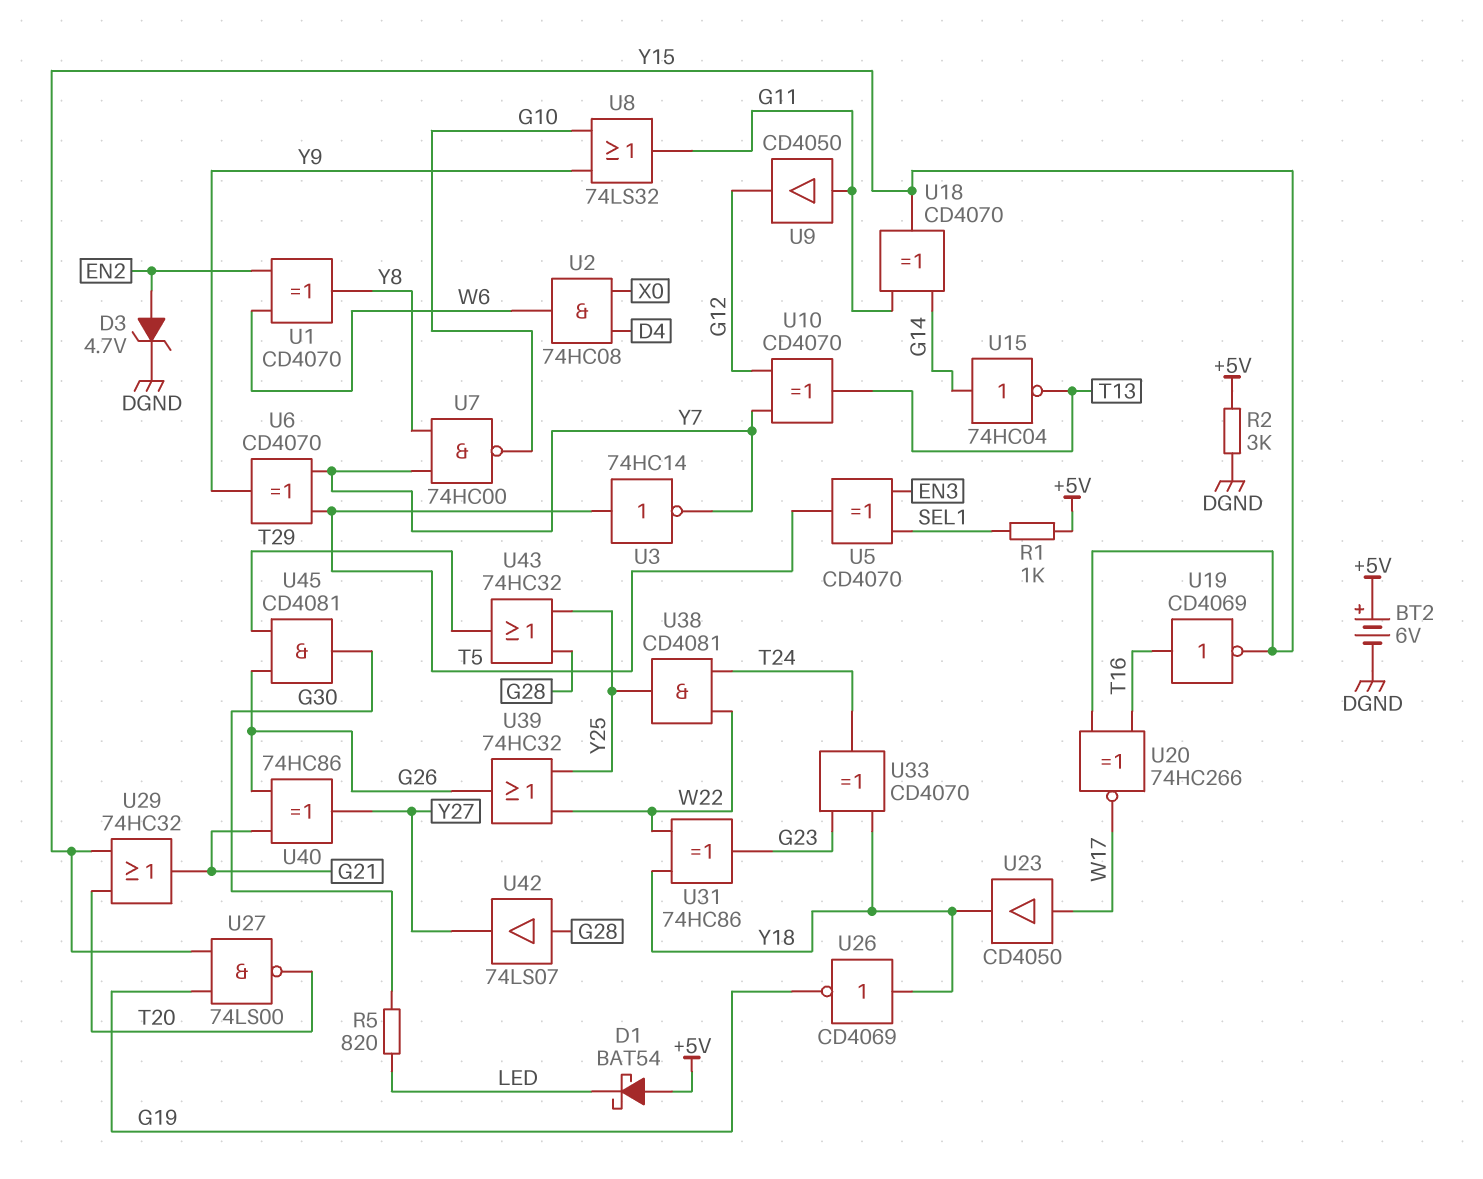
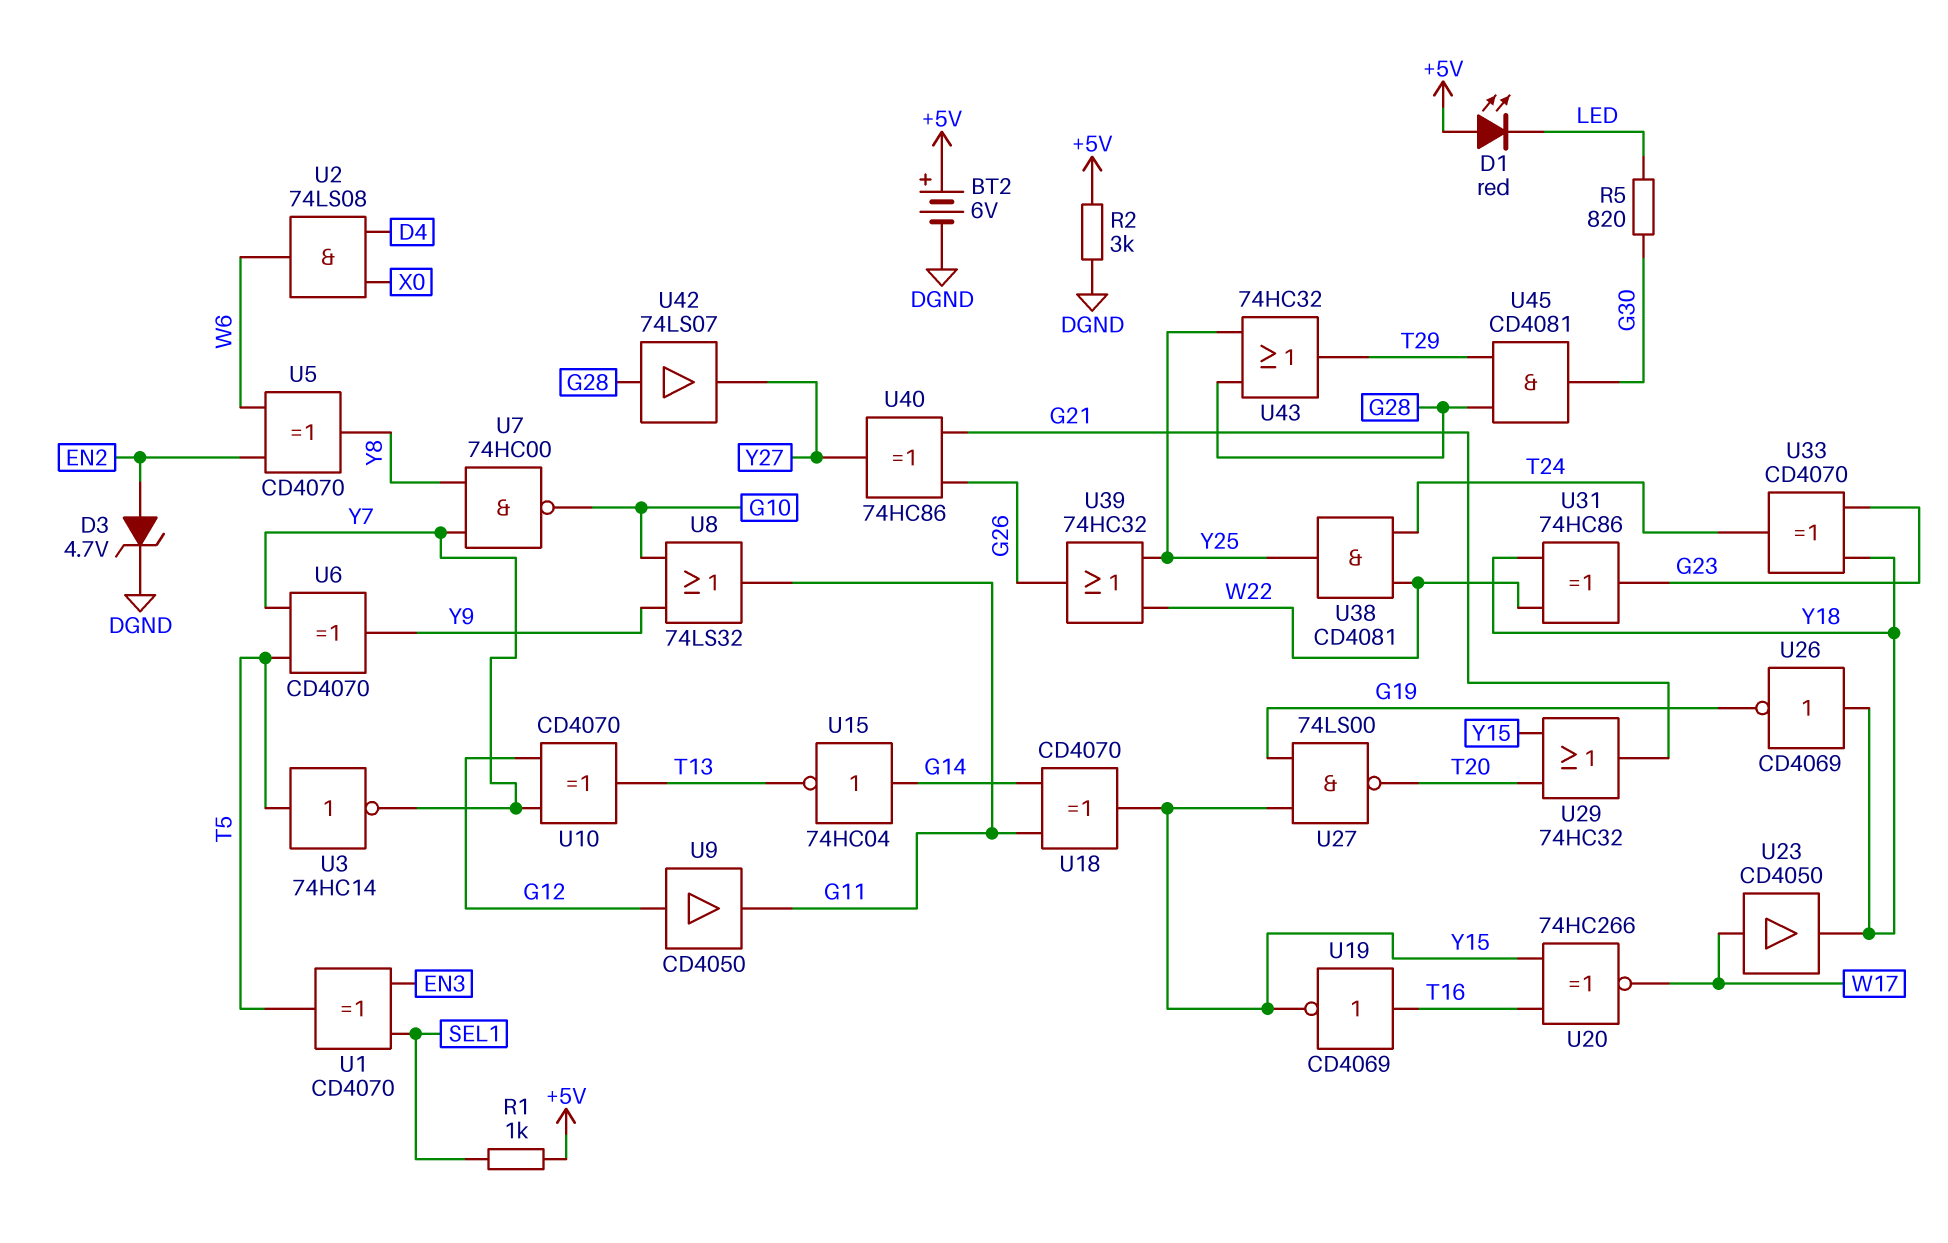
D1: schottky BAT54 (A +5V, K LED) -> LED red (A +5V, K LED)
U1: XOR CD4070 (in EN2, in W6, out Y8) -> XOR CD4070 (in EN3, in SEL1, out T5)
U2: AND 74HC08 (in D4, in X0, out W6) -> AND 74LS08 (in D4, in X0, out W6)
U5: XOR CD4070 (in EN3, in SEL1, out T5) -> XOR CD4070 (in EN2, in W6, out Y8)
U9: buffer CD4050 (in G11, out G12) -> buffer CD4050 (in G12, out G11)
U45: AND CD4081 (in G26, in T29, out G30) -> AND CD4081 (in G28, in T29, out G30)

